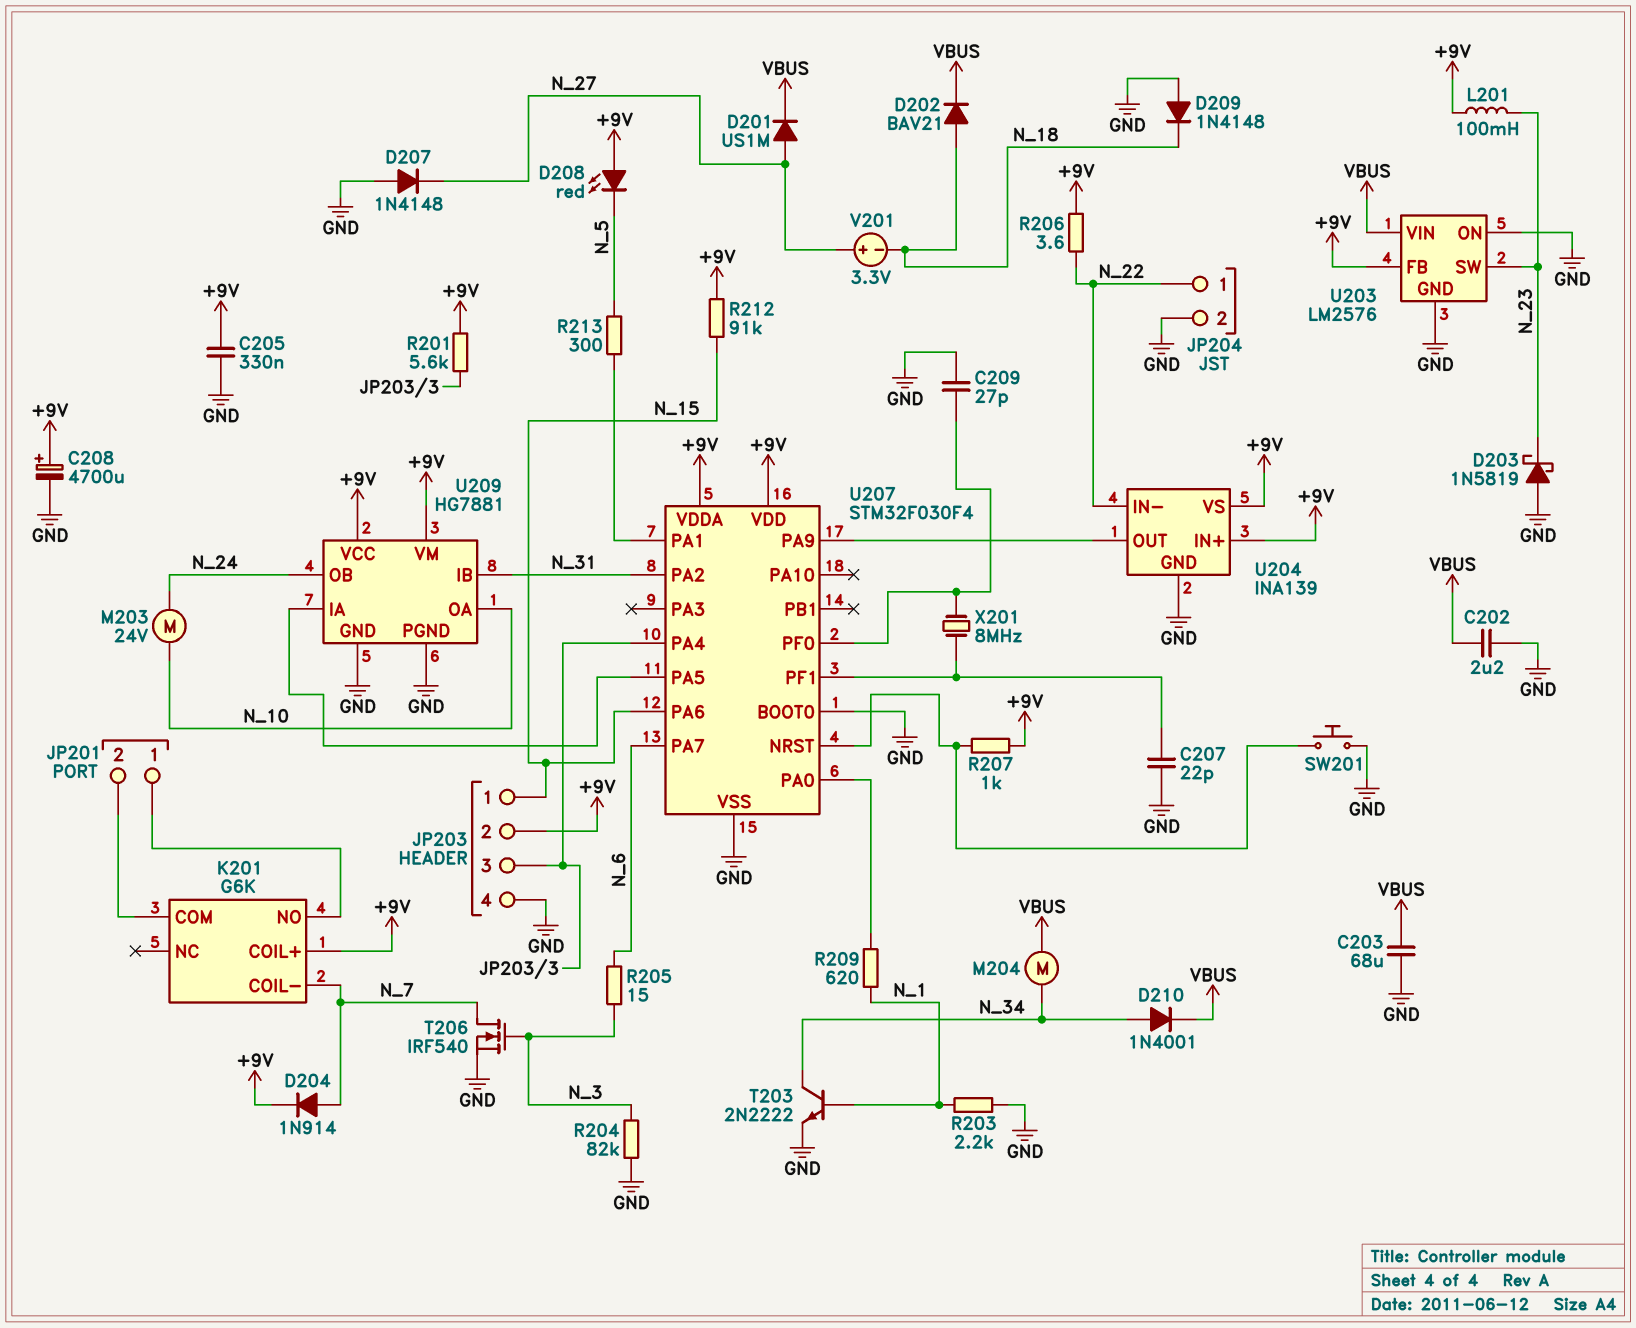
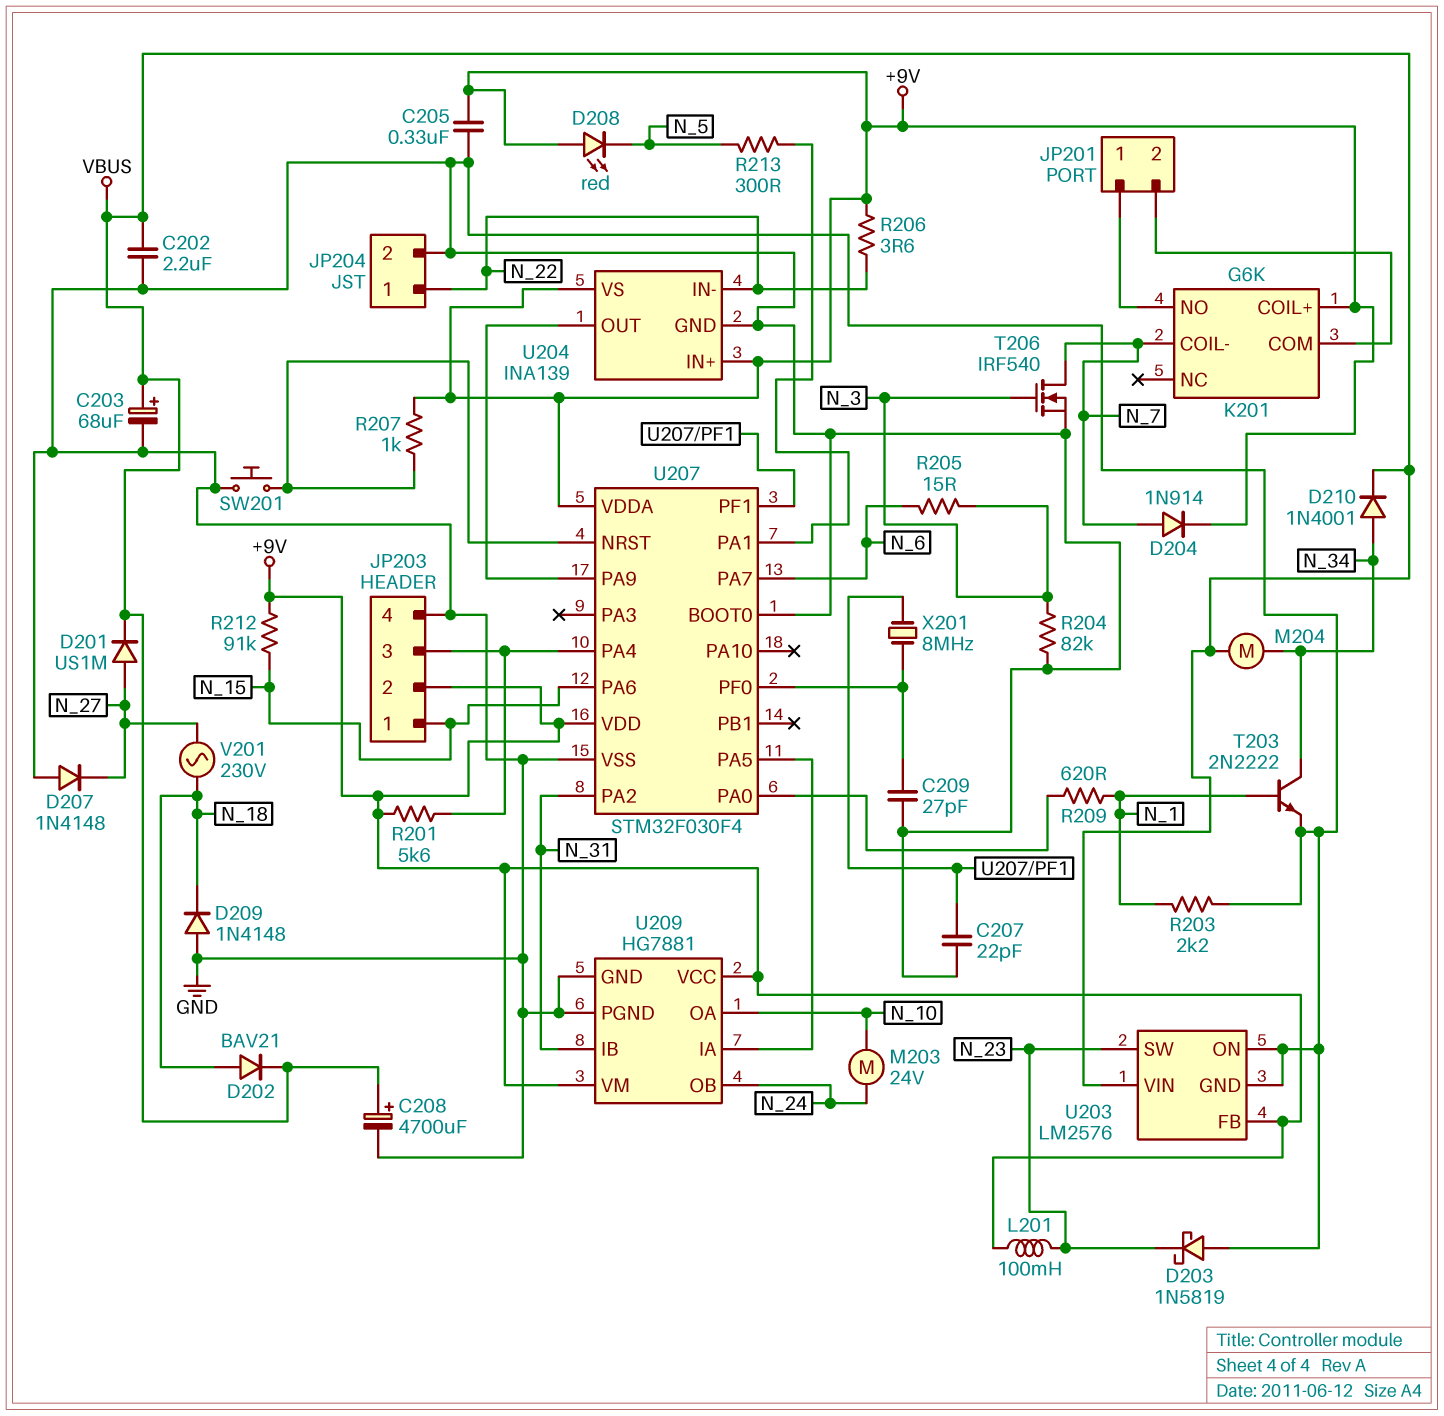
C203: 68uF (GND, VBUS) -> 68uF (plus VBUS, minus GND)
C208: 4700uF (plus +9V, minus GND) -> 4700uF (plus VBUS, minus GND)
V201: 3.3V (plus N_27, minus N_18) -> AC 230V (N_18, N_27)

